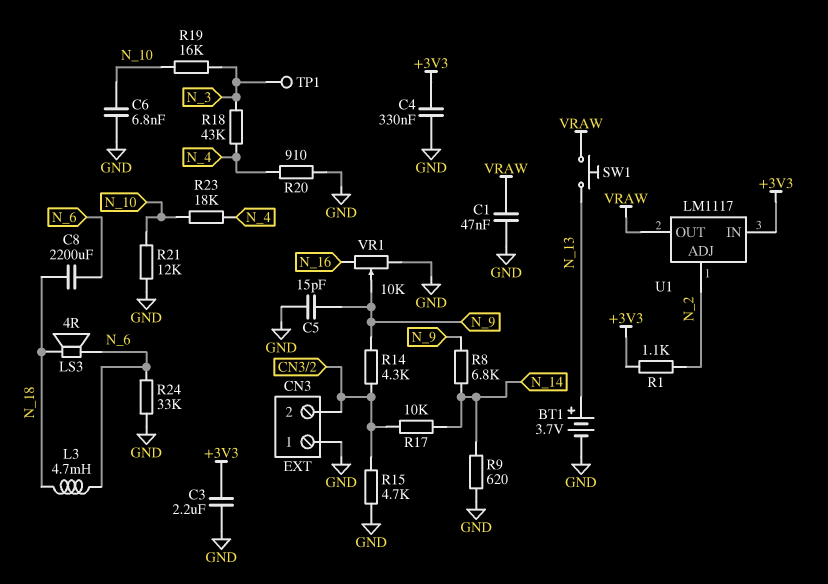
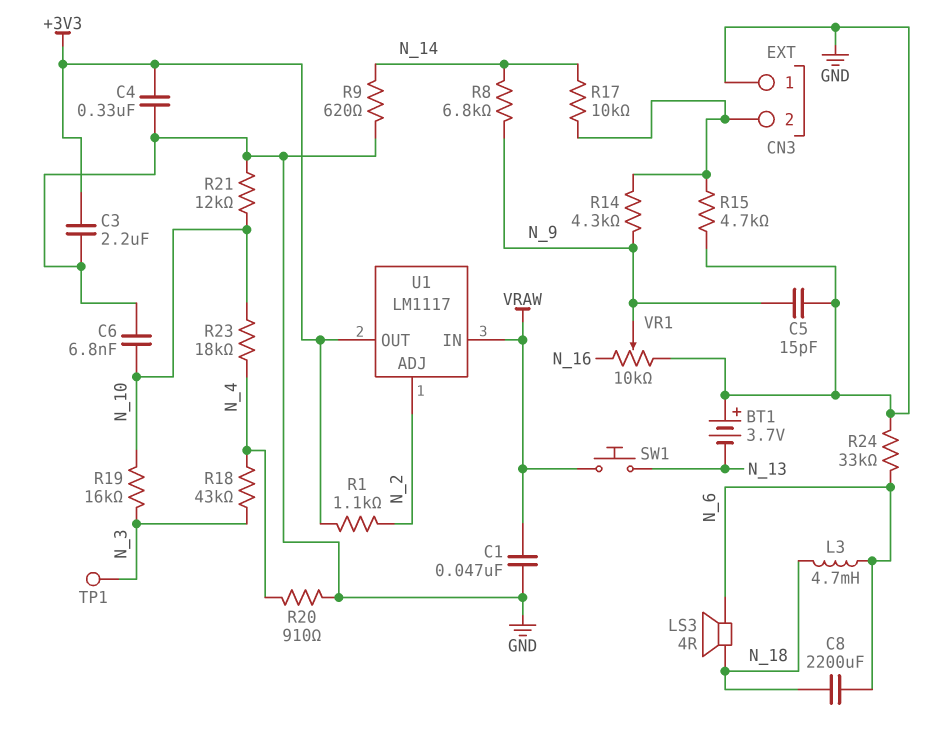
BT1: 3.7V (plus N_13, minus GND) -> 3.7V (plus GND, minus N_13)
U1 pin IN: +3V3 -> VRAW
U1 pin OUT: VRAW -> +3V3

